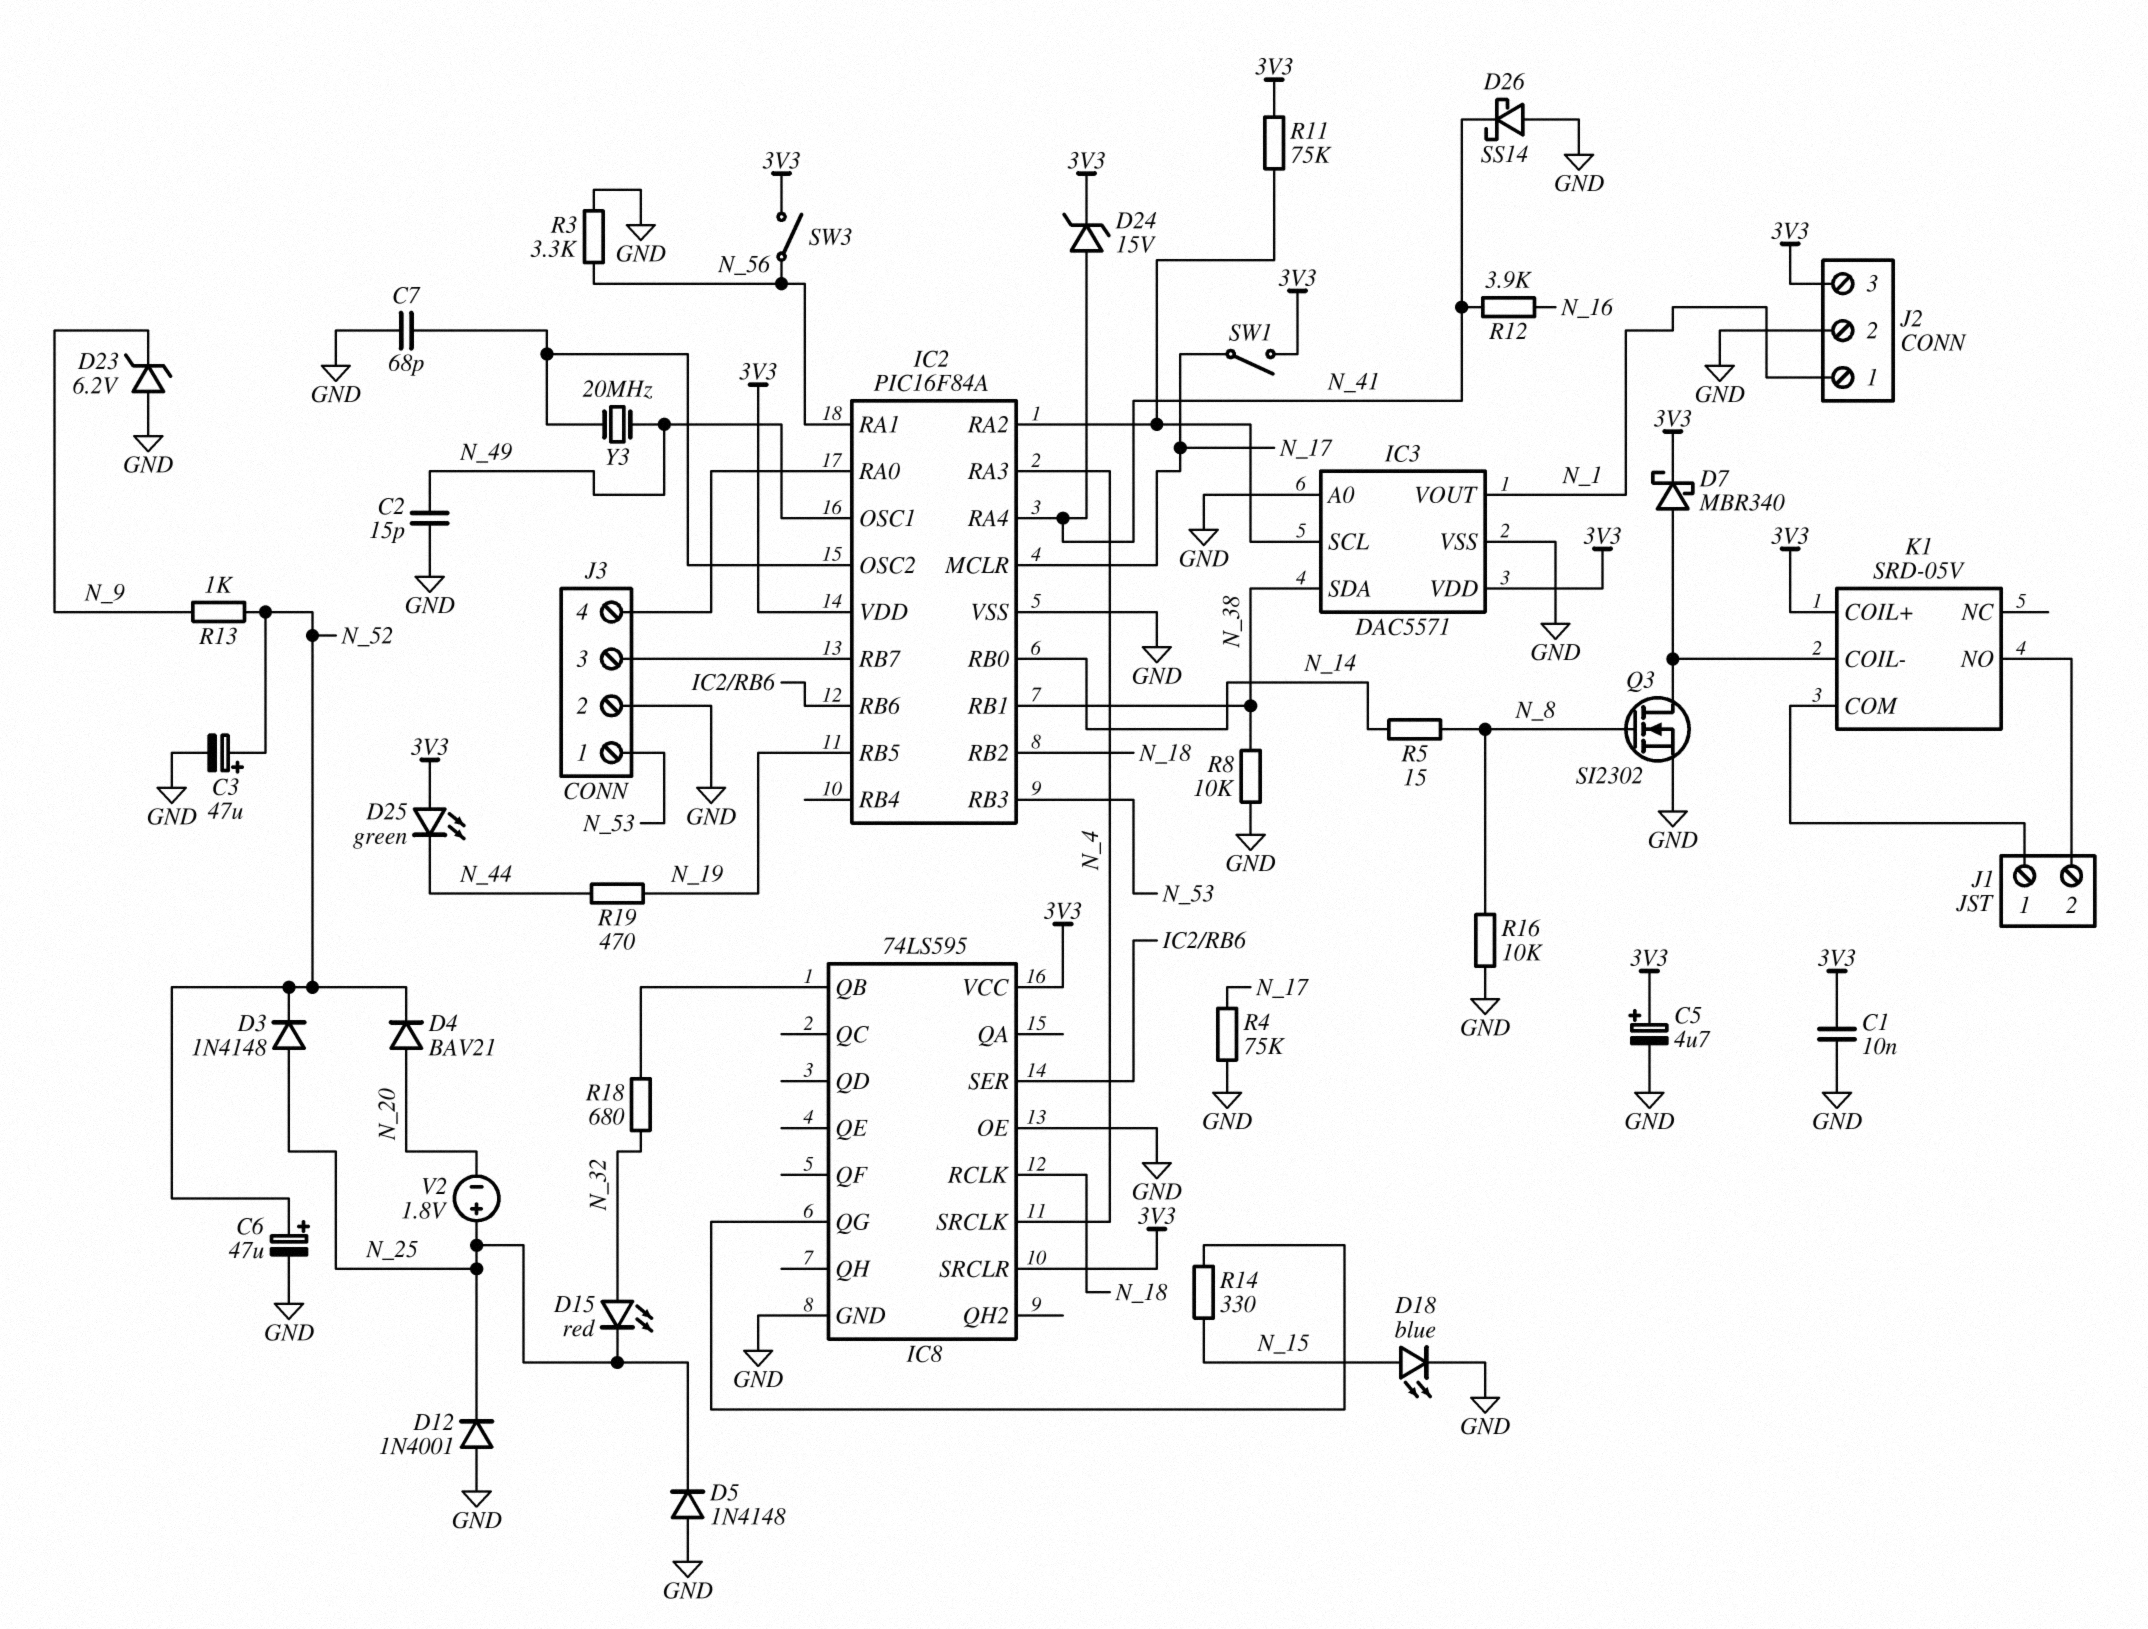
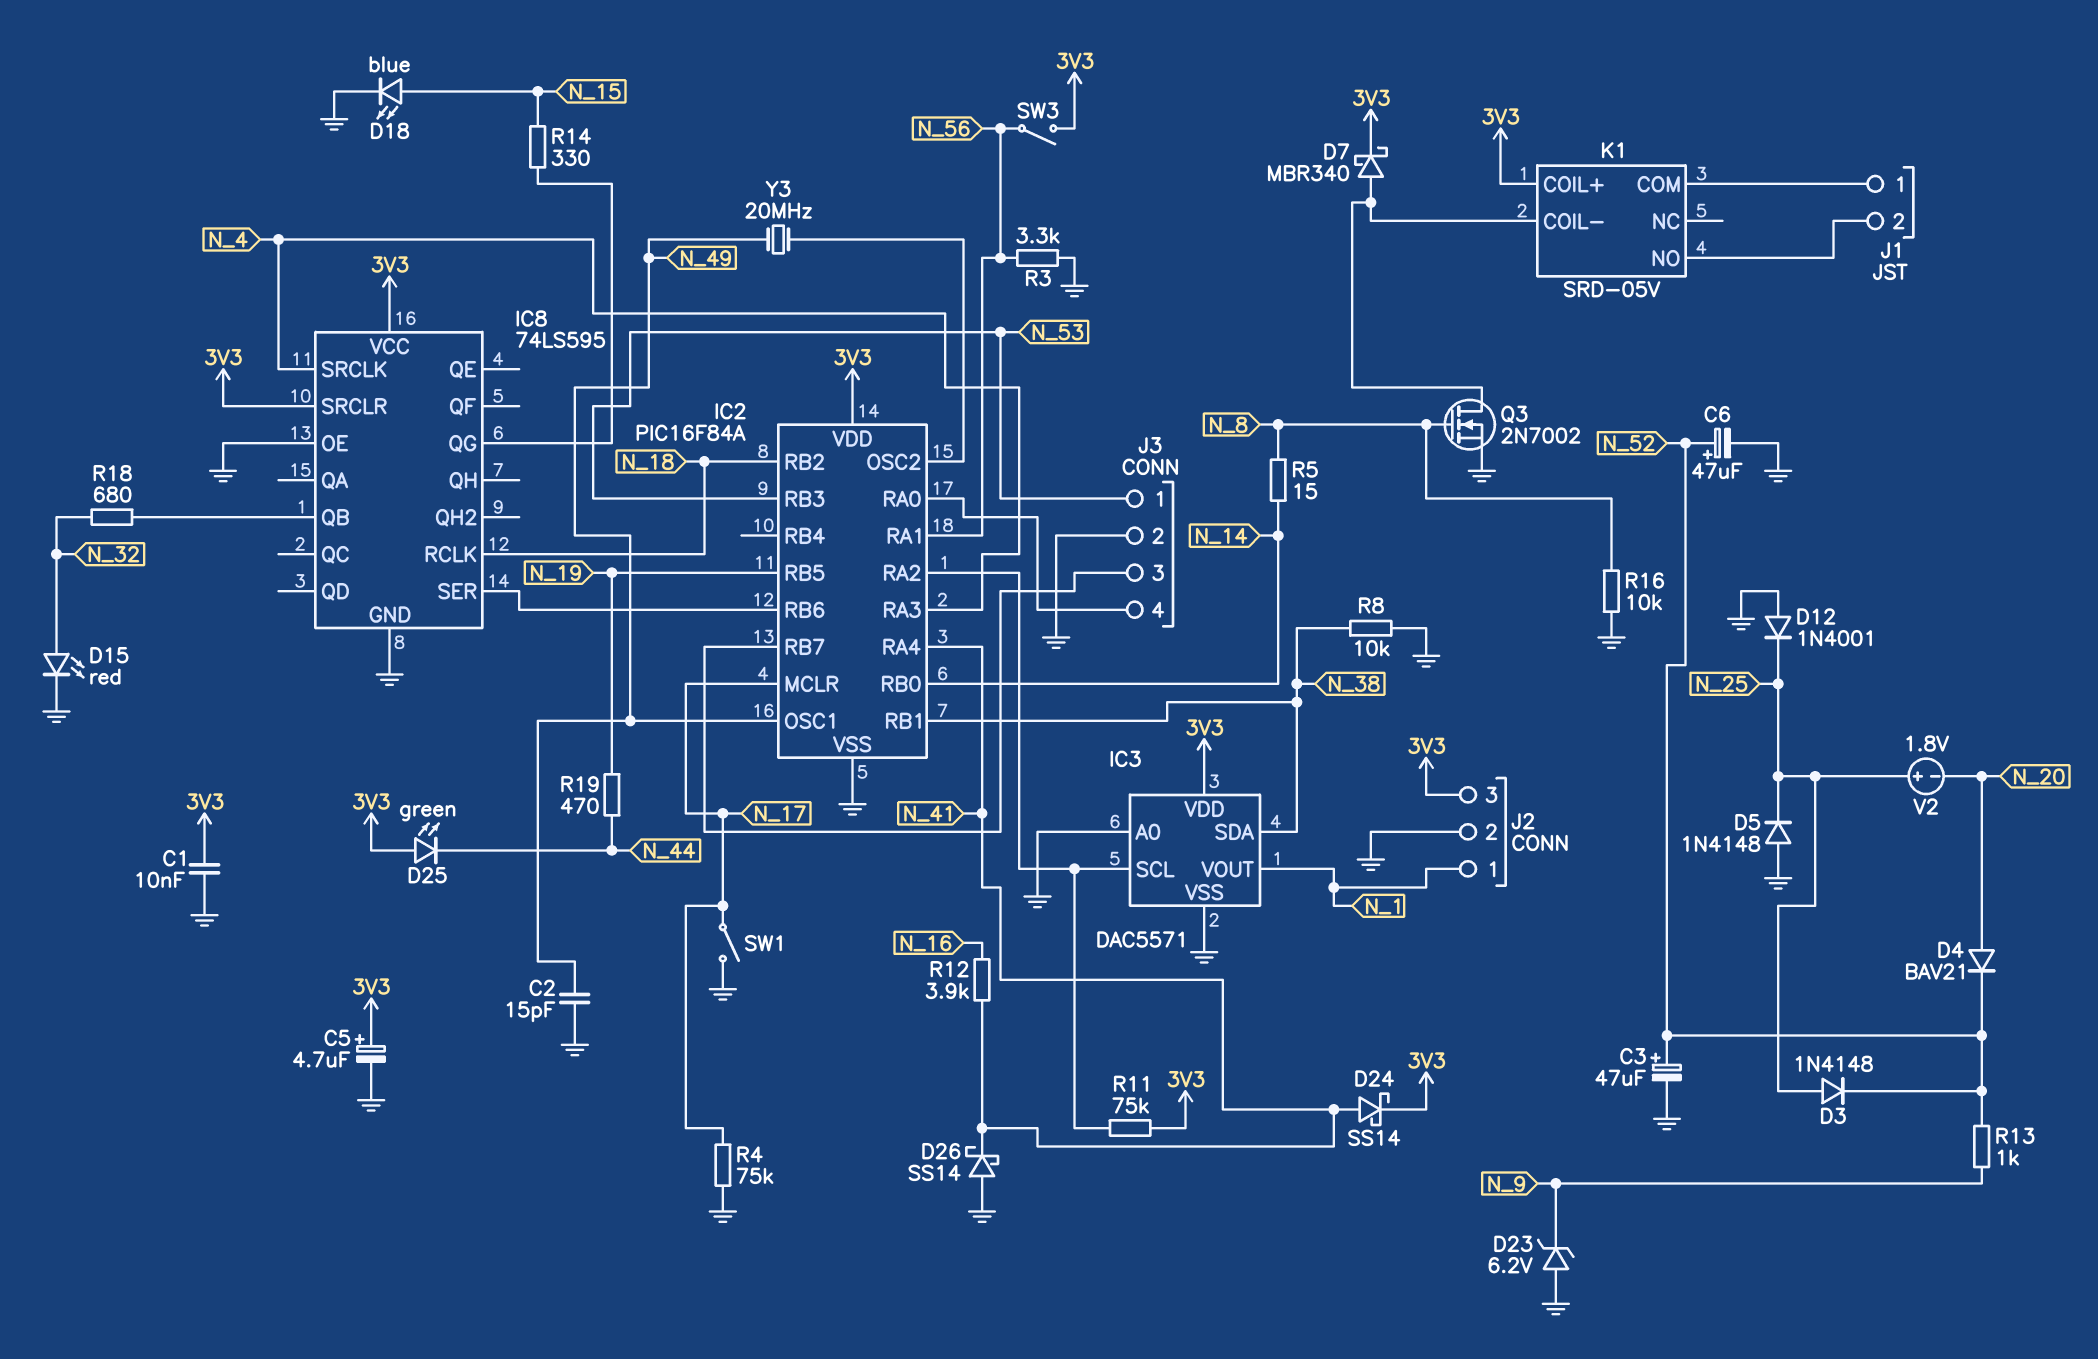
C7: 68pF (GND, IC2/OSC2) -> none
D15: LED red (A N_32, K N_25) -> LED red (A N_32, K GND)
D24: zener 15V (A N_41, K 3V3) -> schottky SS14 (A N_41, K 3V3)
Q3: NMOS SI2302 (G N_8, D K1/COIL-, S GND) -> NMOS 2N7002 (G N_8, D K1/COIL-, S GND)
SW1: switch (3V3, N_17) -> switch (GND, N_17)

